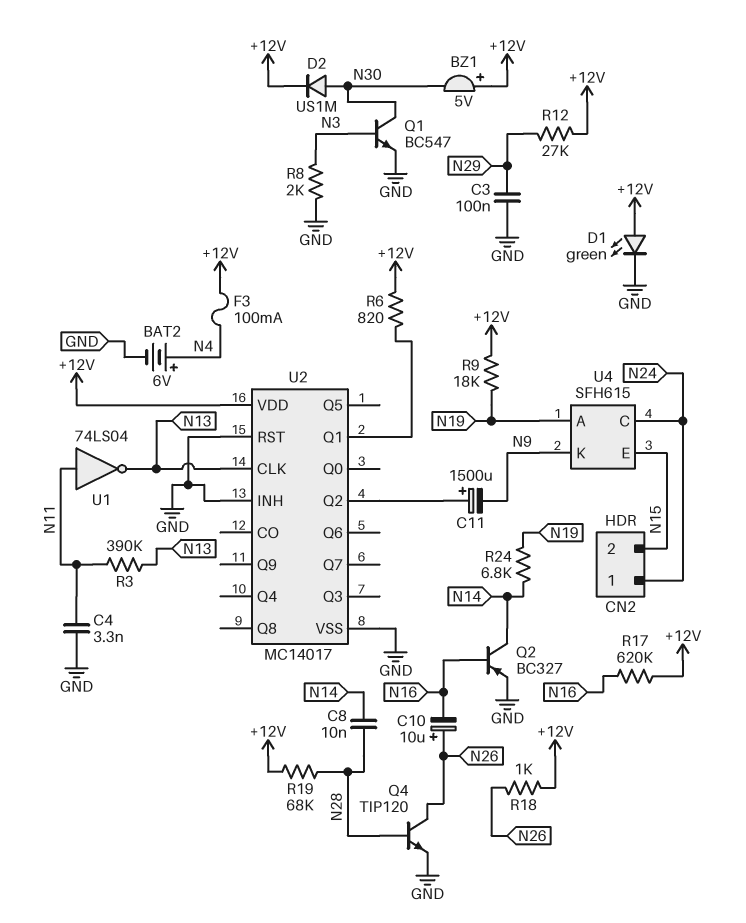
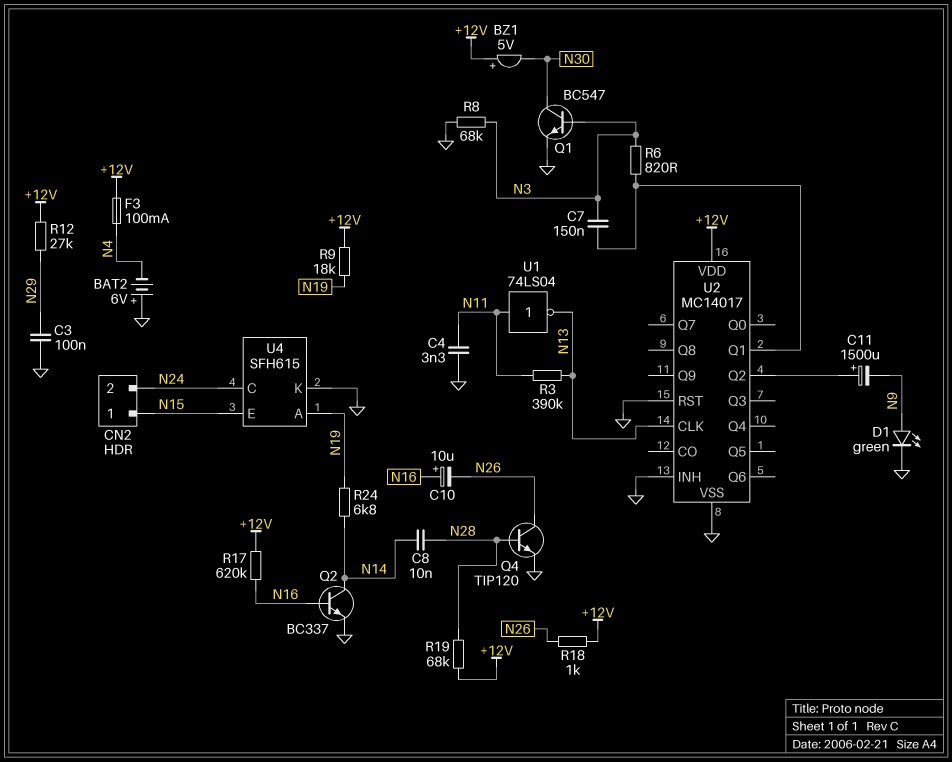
BAT2: 6V (plus N4, minus GND) -> 6V (plus GND, minus N4)
C7: none -> 150nF (N3, U2/Q1)
C10: 10uF (plus N26, minus N16) -> 10uF (plus N16, minus N26)
CN2 pin 1: N24 -> N15
CN2 pin 2: N15 -> N24
D1: LED green (A +12V, K GND) -> LED green (A N9, K GND)
D2: diode US1M (A N30, K +12V) -> none
Q2: PNP BC327 (B N16, C N14, E GND) -> NPN BC337 (B N16, C N14, E GND)
R6: 820 (+12V, U2/Q1) -> 820 (N3, U2/Q1)
R8: 2k (GND, N3) -> 68k (GND, N3)
U4 pin K: N9 -> GND

